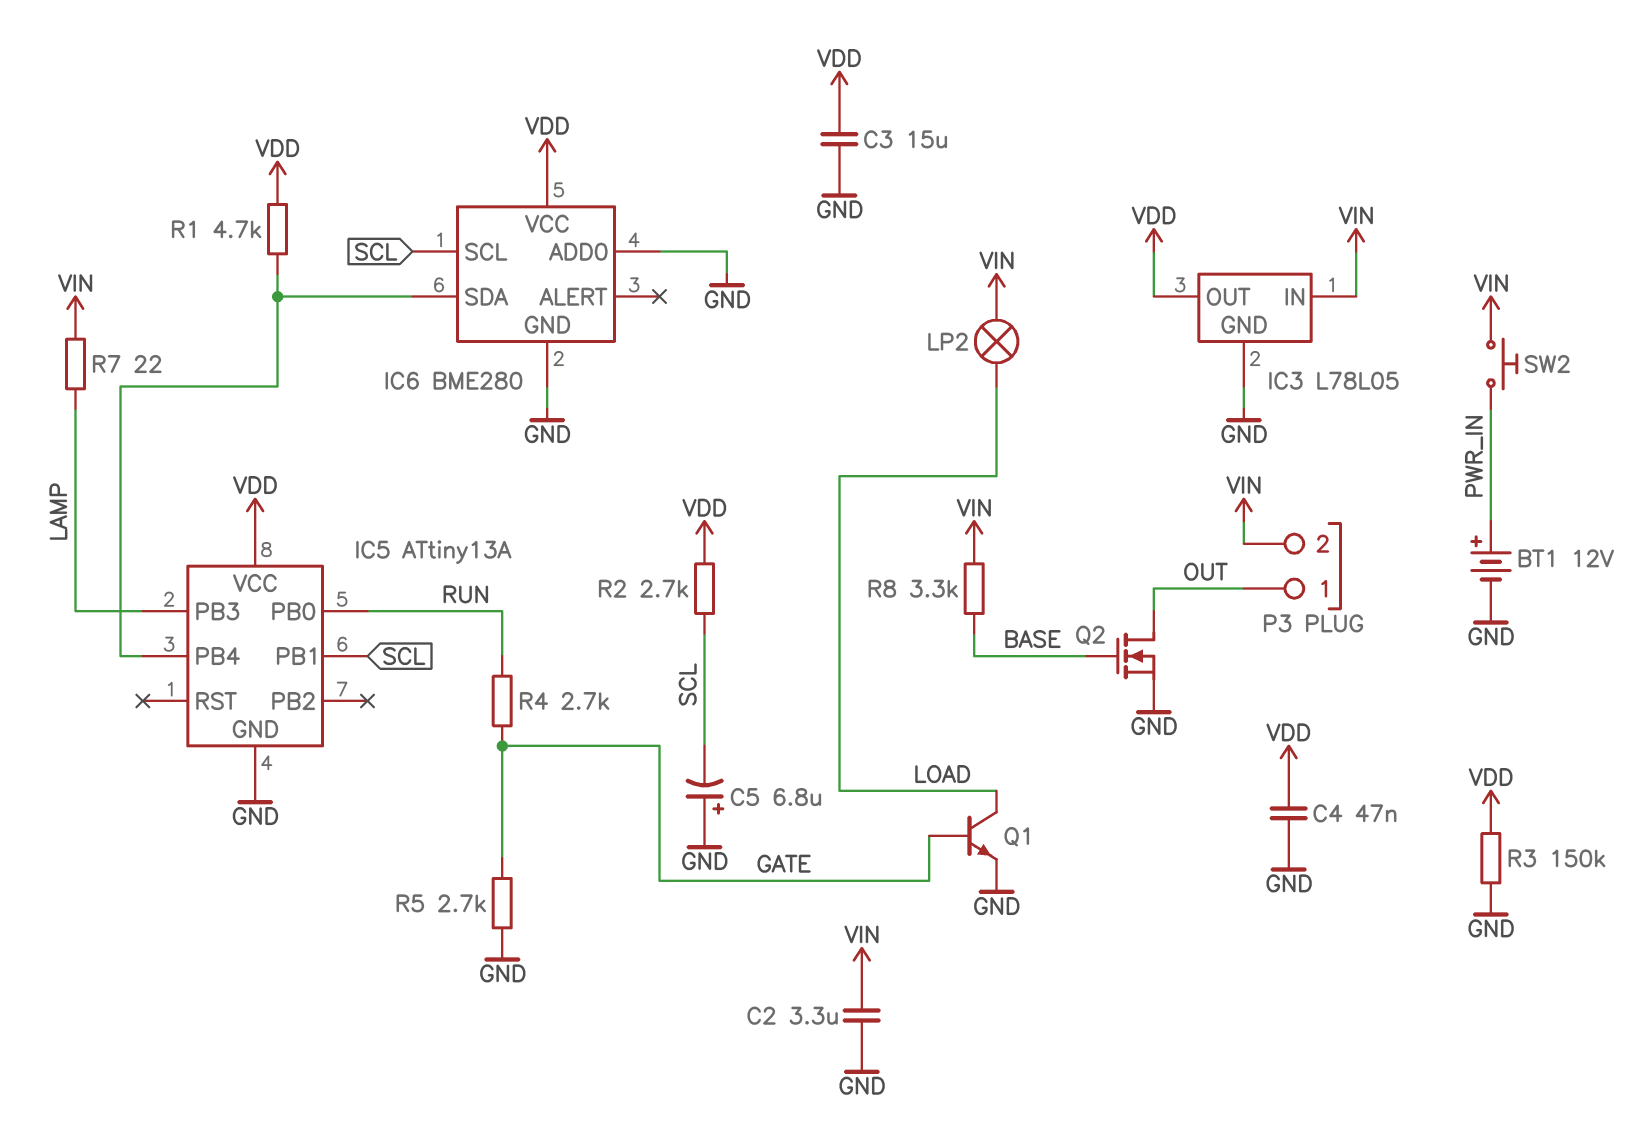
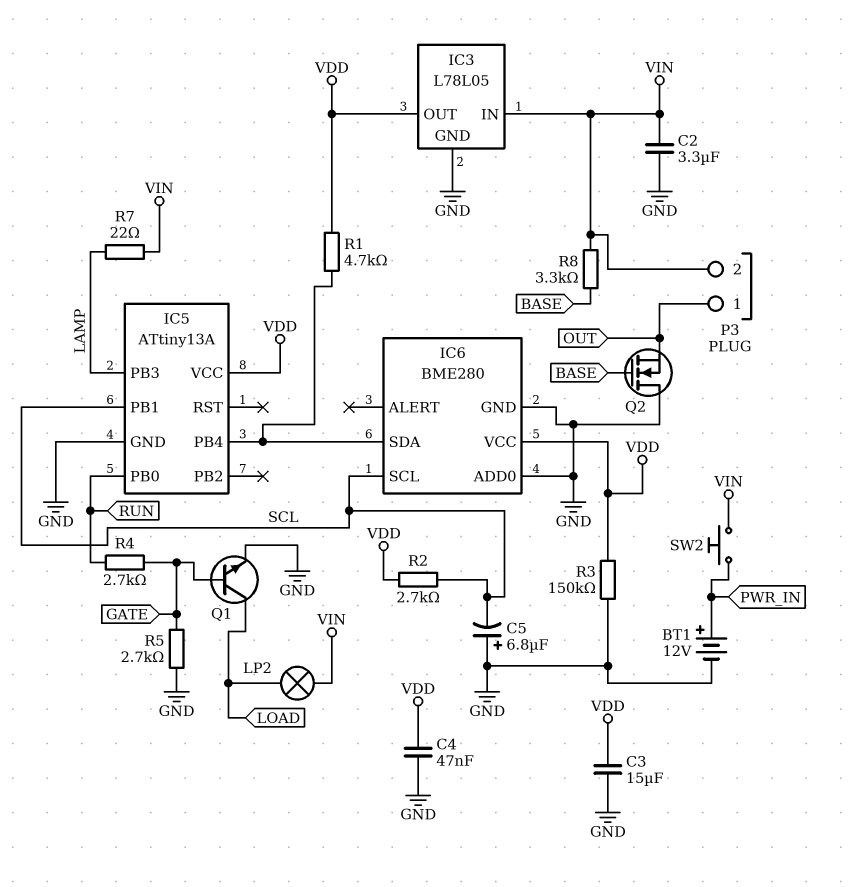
Q2: NMOS (G BASE, D OUT, S GND) -> NMOS (G BASE, D GND, S OUT)

